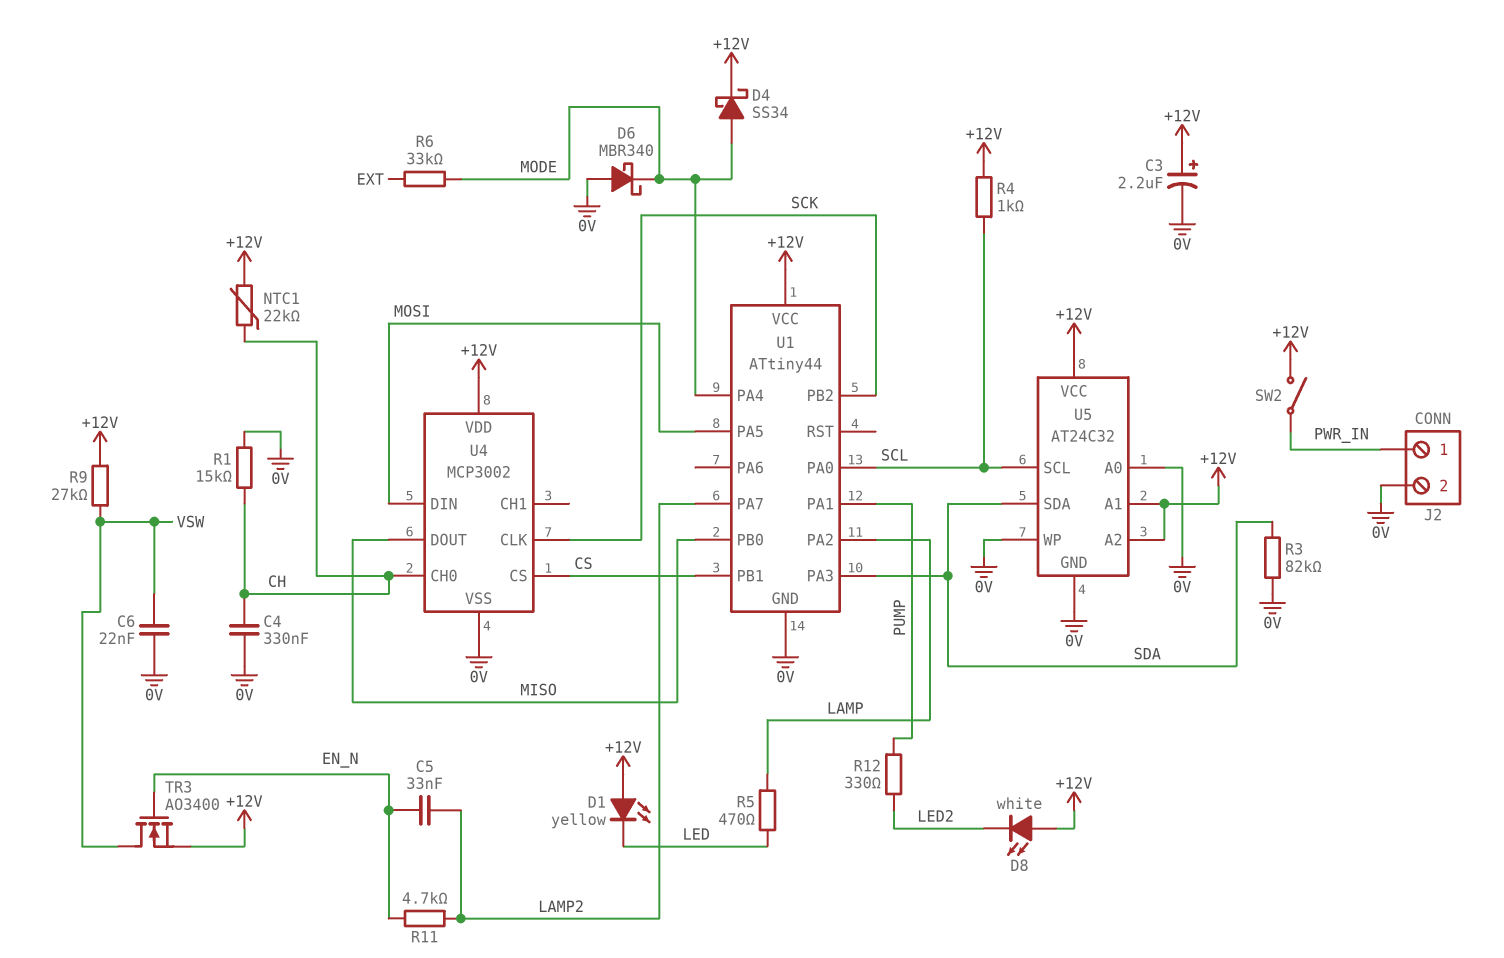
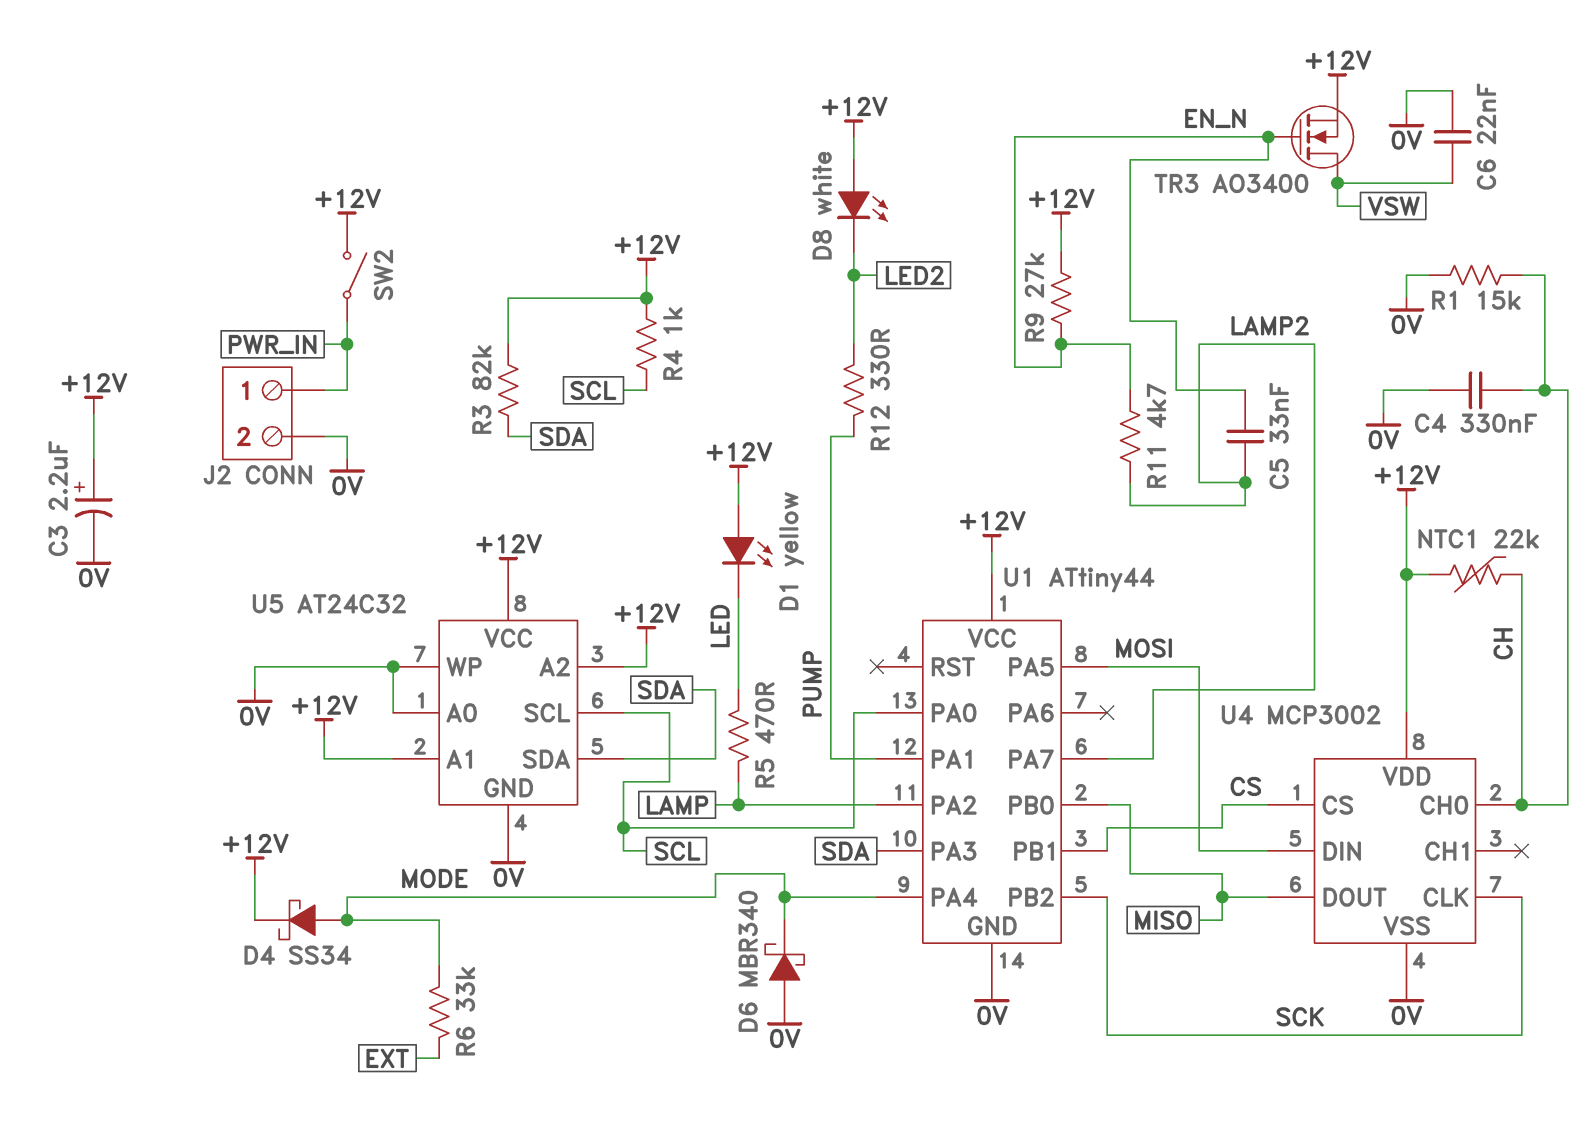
R3: 82k (0V, SDA) -> 82k (+12V, SDA)
R9: 27k (+12V, VSW) -> 27k (+12V, EN_N)

